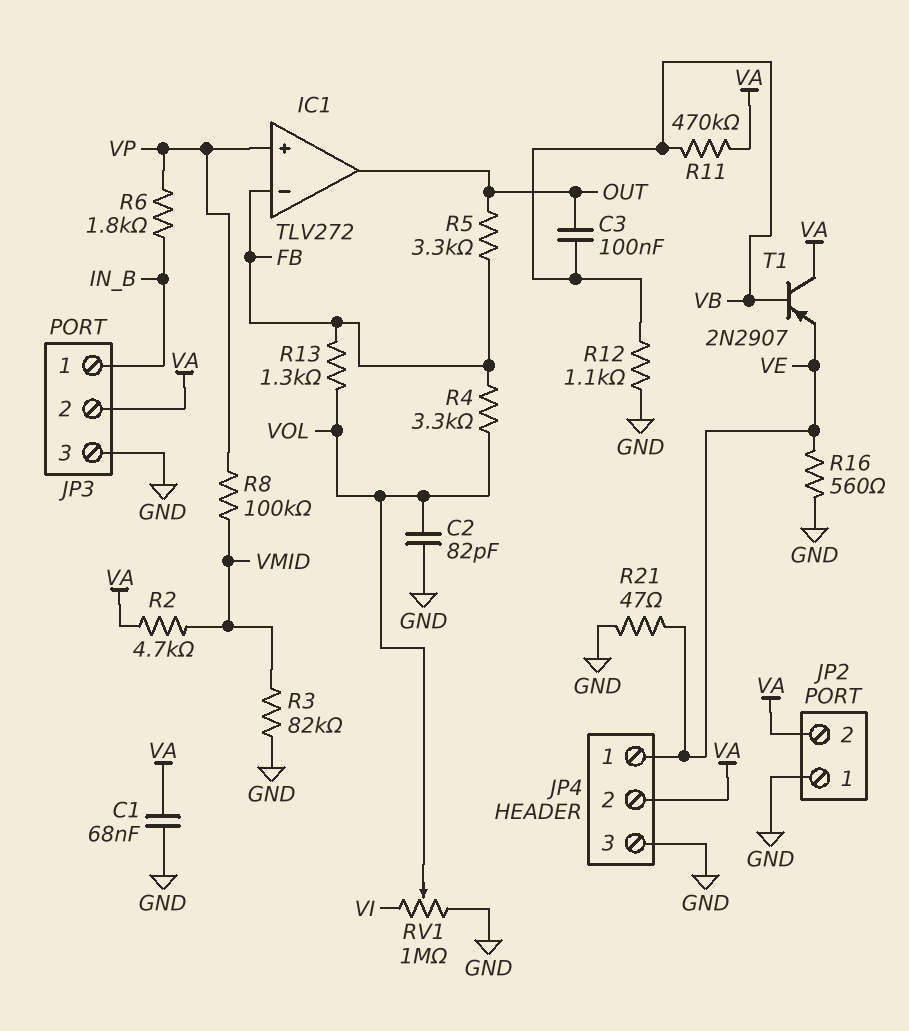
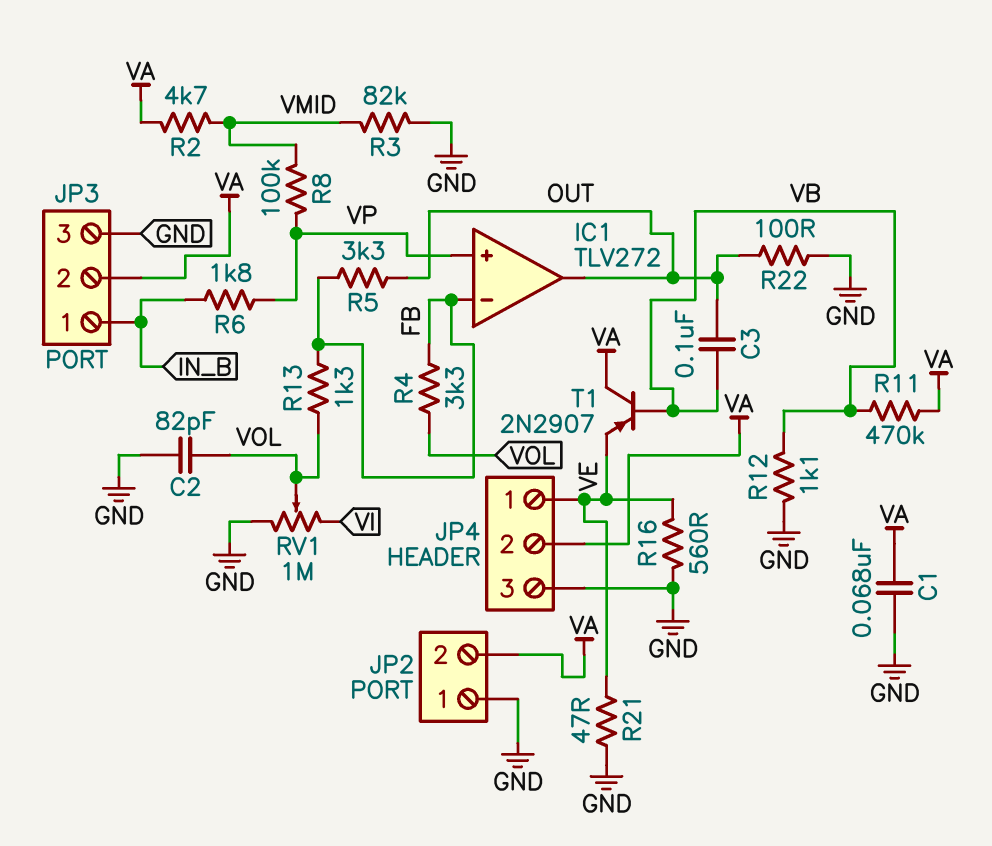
R22: none -> 100 (GND, OUT)

